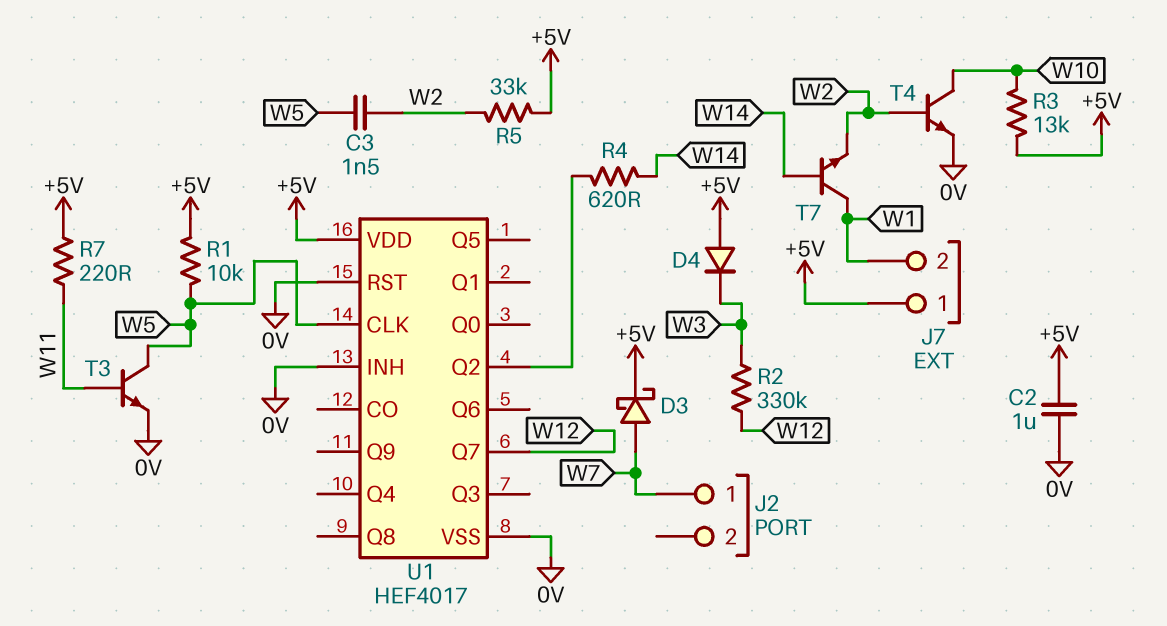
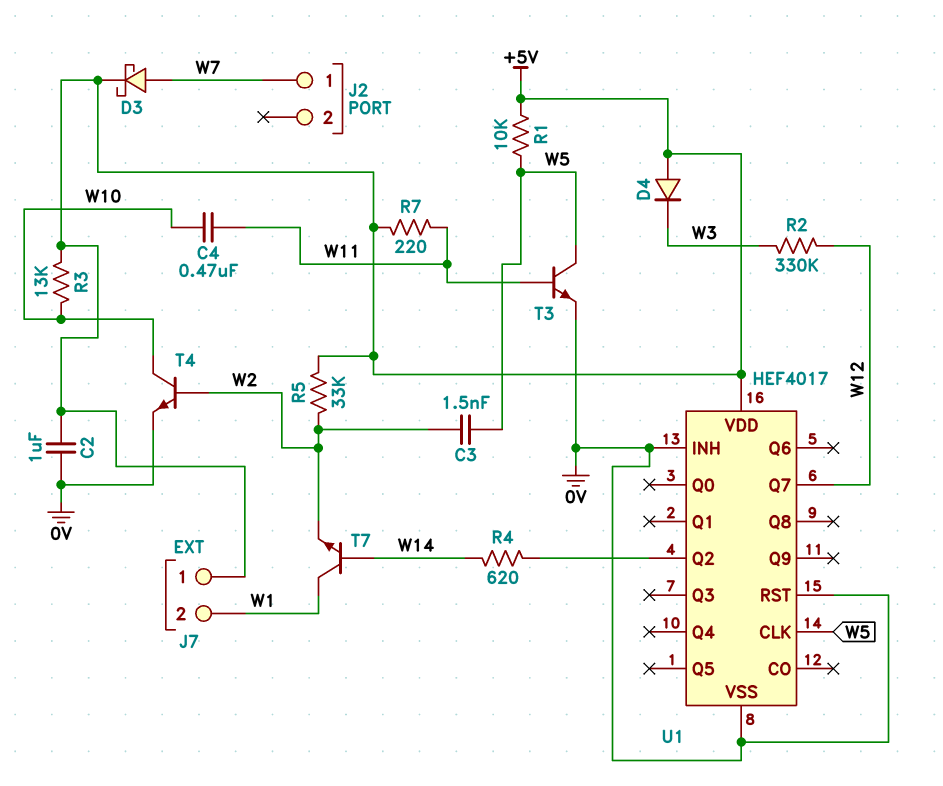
C4: none -> 470nF (W10, W11)

